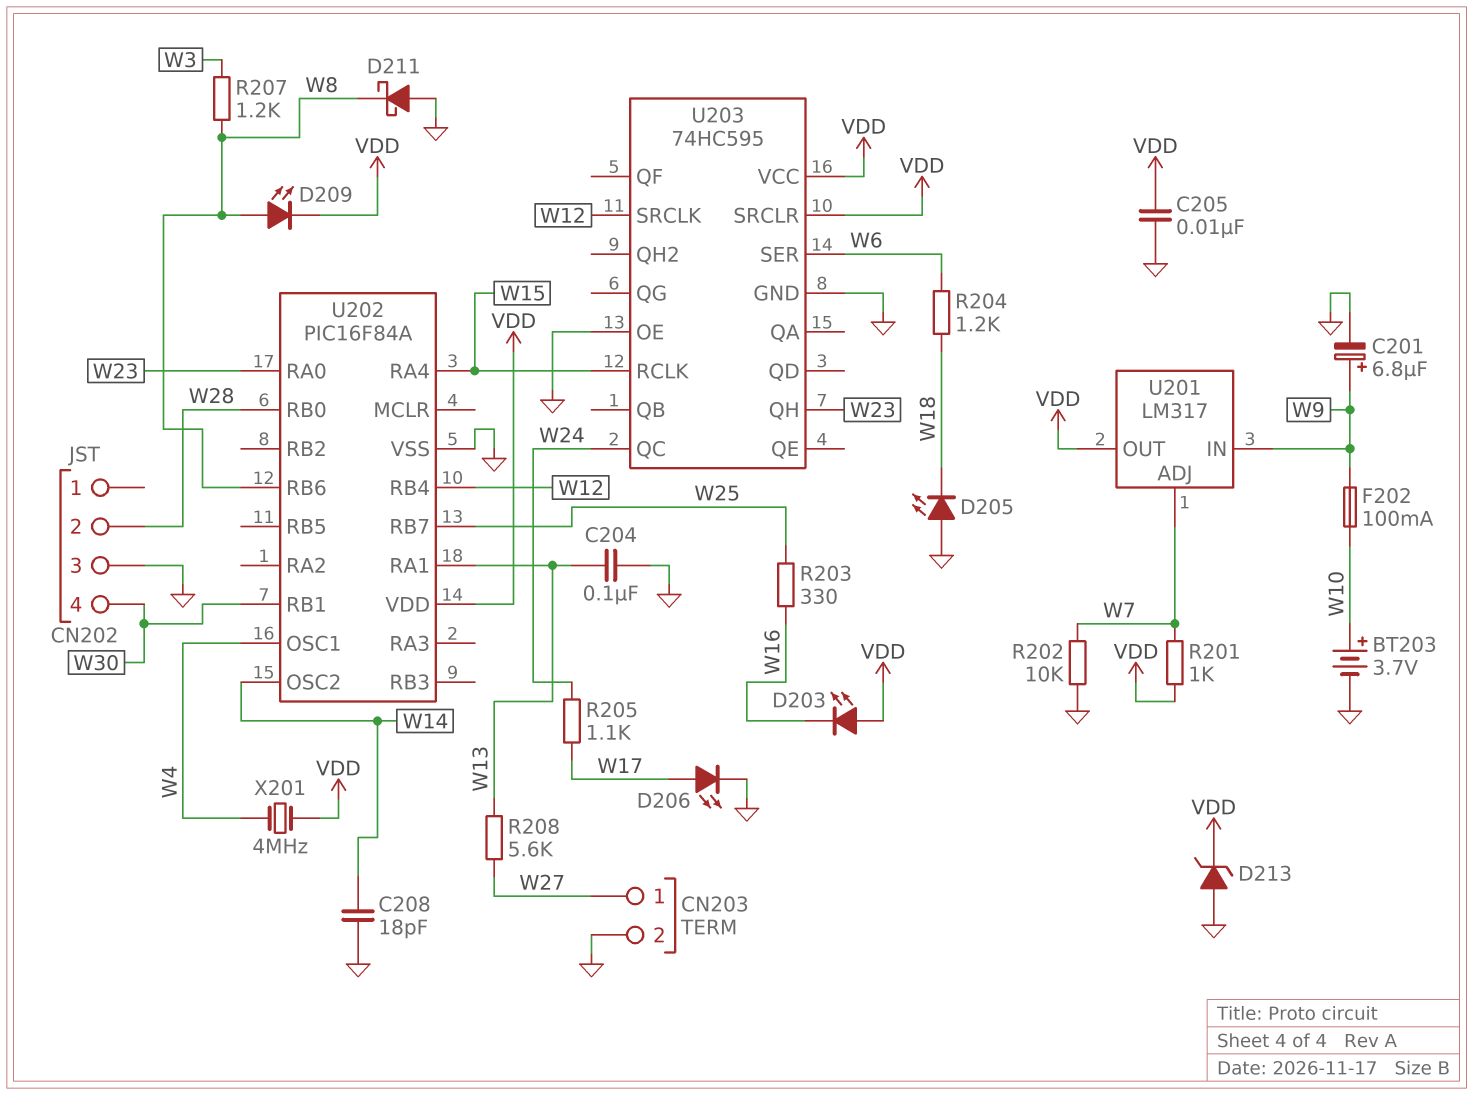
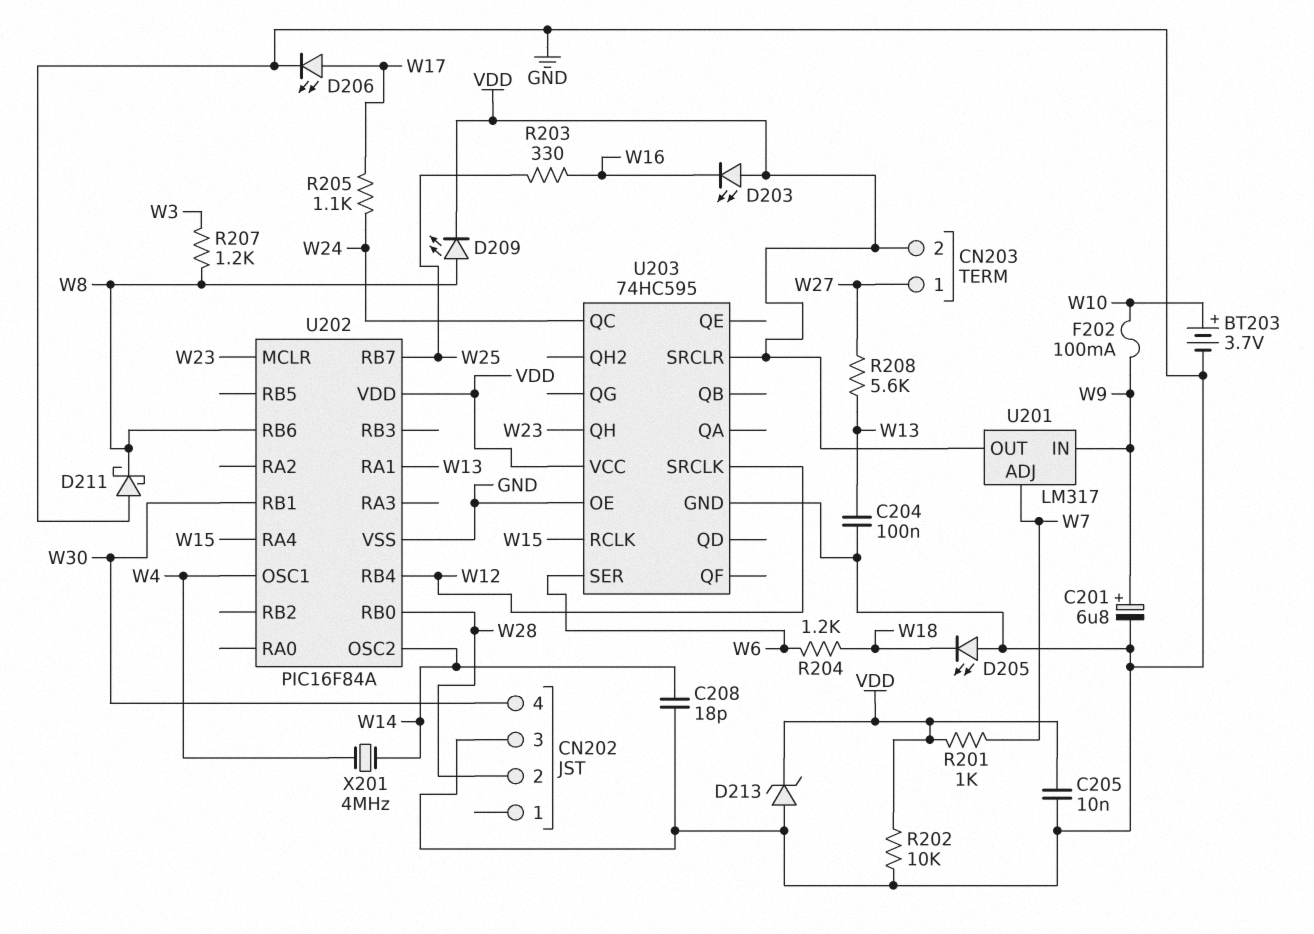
CN203 pin 2: GND -> VDD
R202: 10k (GND, W7) -> 10k (GND, VDD)
U202 pin MCLR: none -> W23
U202 pin RA0: W23 -> none
X201: 4MHz (VDD, W4) -> 4MHz (W4, W14)

